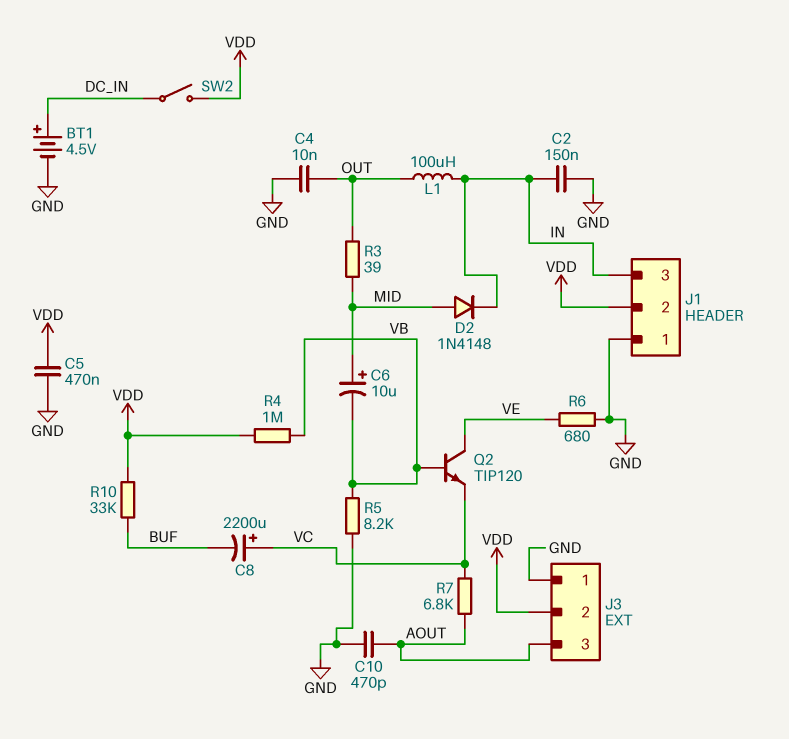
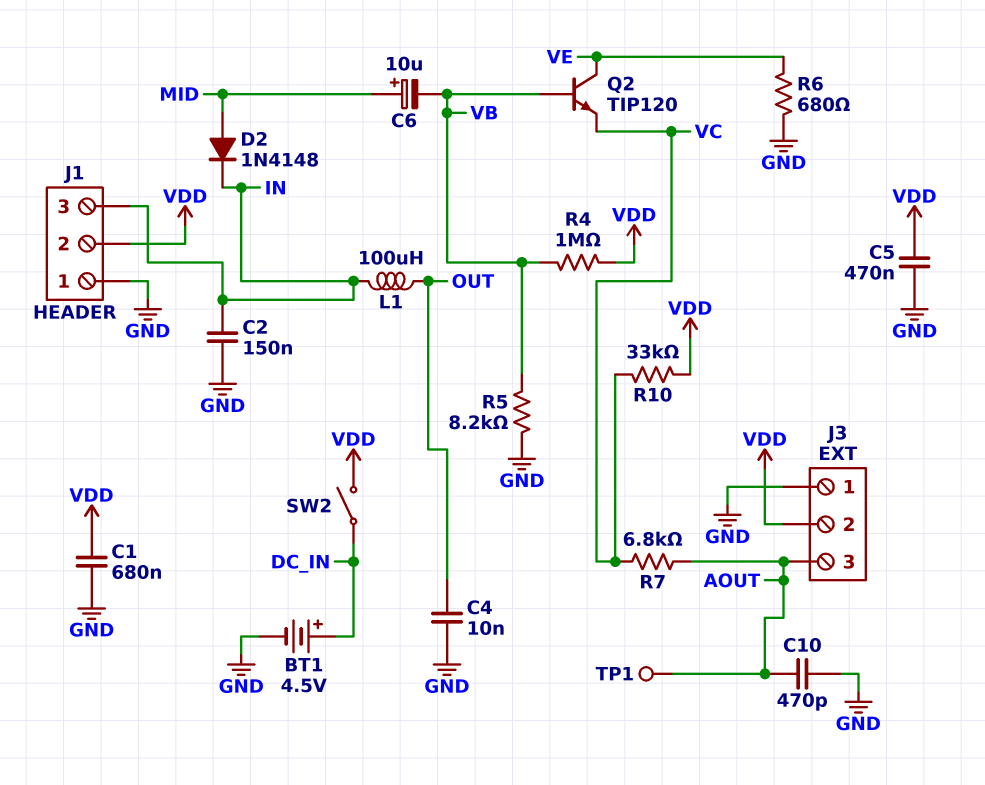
C1: none -> 680nF (GND, VDD)
C8: 2200uF (plus VC, minus BUF) -> none
R3: 39 (MID, OUT) -> none
R10: 33k (BUF, VDD) -> 33k (VC, VDD)
TP1: none -> test point (AOUT)

